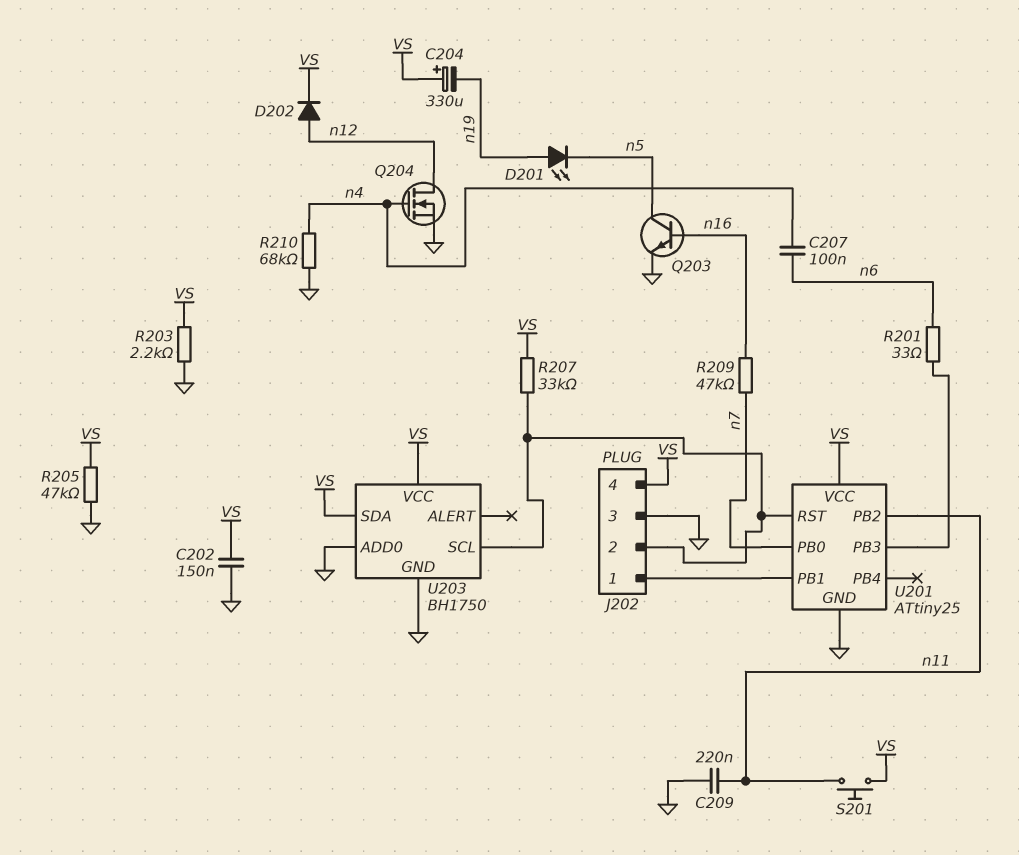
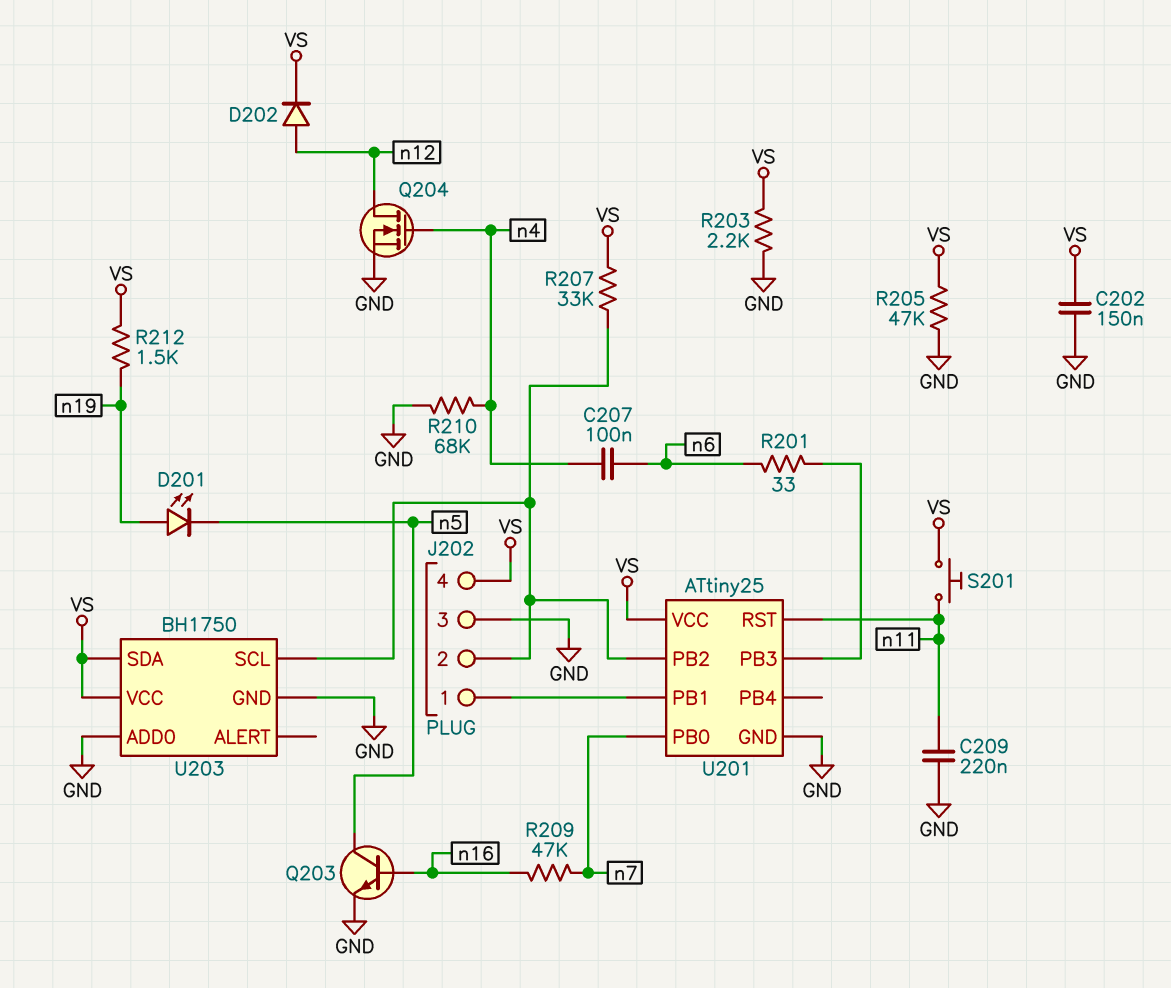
C204: 330uF (plus VS, minus n19) -> none
R212: none -> 1.5k (VS, n19)
U201 pin PB2: n11 -> J202/2
U201 pin RST: J202/2 -> n11

